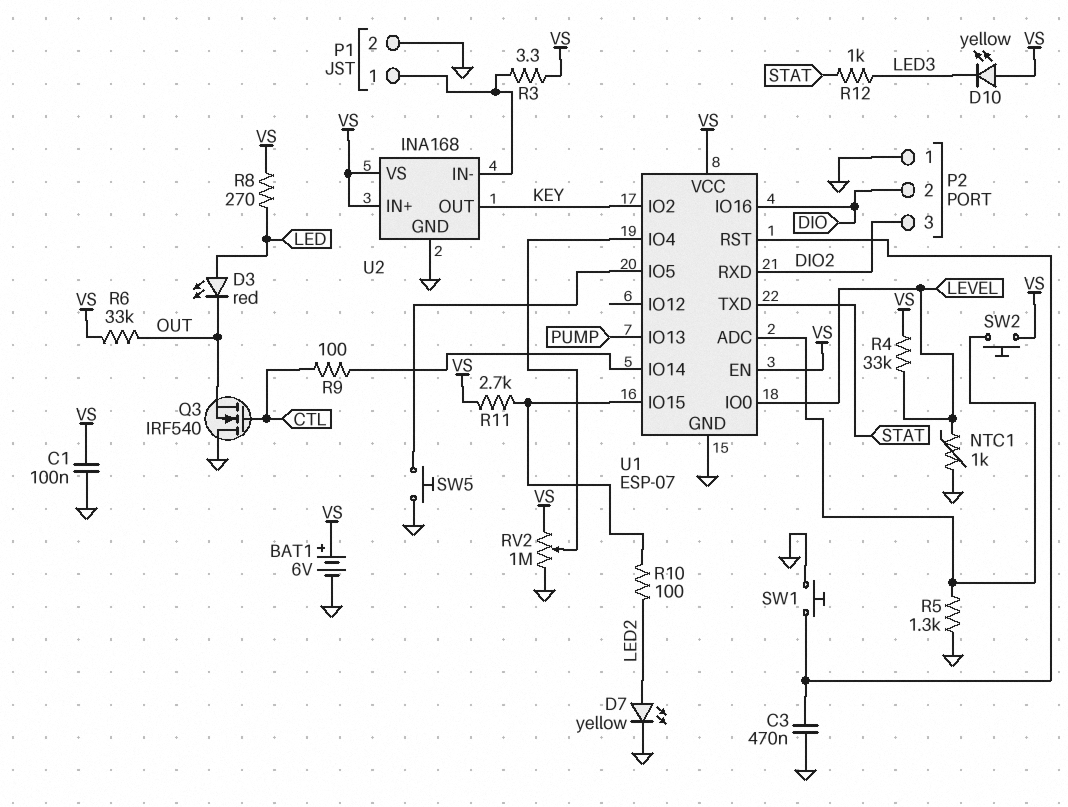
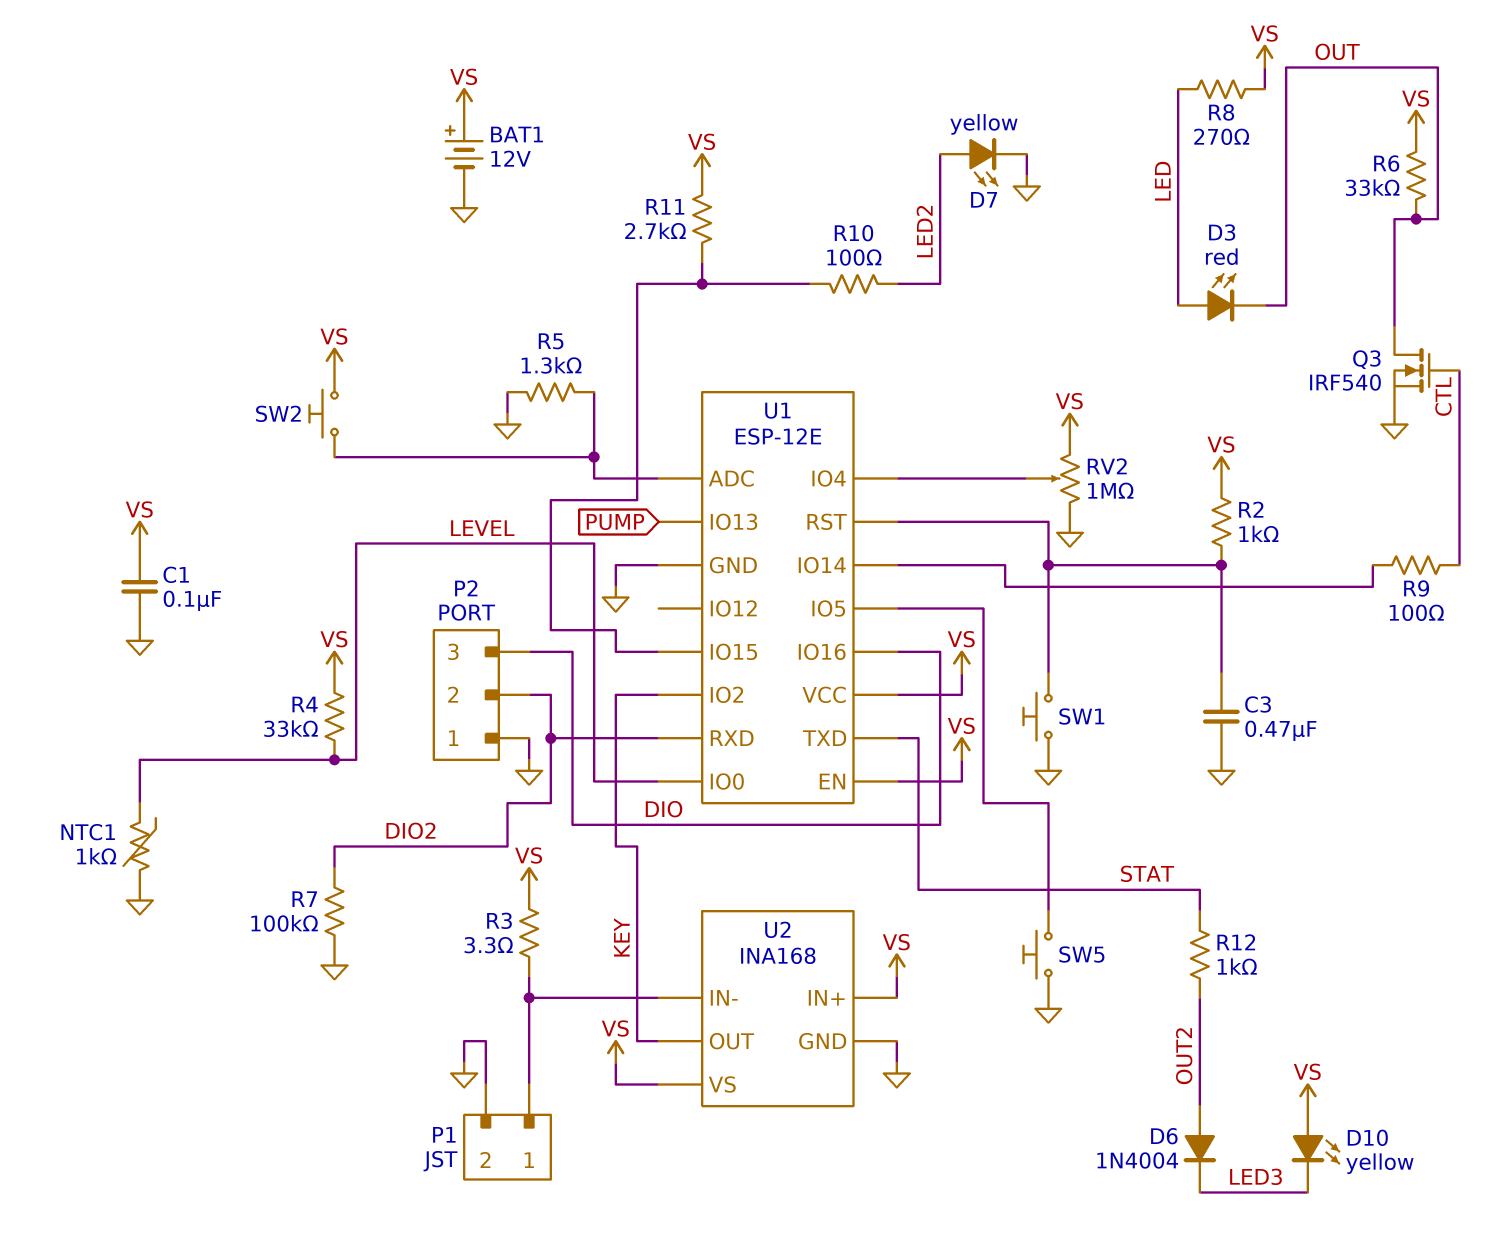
BAT1: 6V (plus VS, minus GND) -> 12V (plus VS, minus GND)
D6: none -> diode 1N4004 (A OUT2, K LED3)
P2 pin 2: DIO -> DIO2
P2 pin 3: DIO2 -> DIO
Q3: NMOS IRF540 (G CTL, D GND, S OUT) -> NMOS IRF540 (G CTL, D OUT, S GND)
R2: none -> 1k (U1/RST, VS)
R7: none -> 100k (DIO2, GND)
R12: 1k (LED3, STAT) -> 1k (OUT2, STAT)
U1: ESP-07 -> ESP-12E

